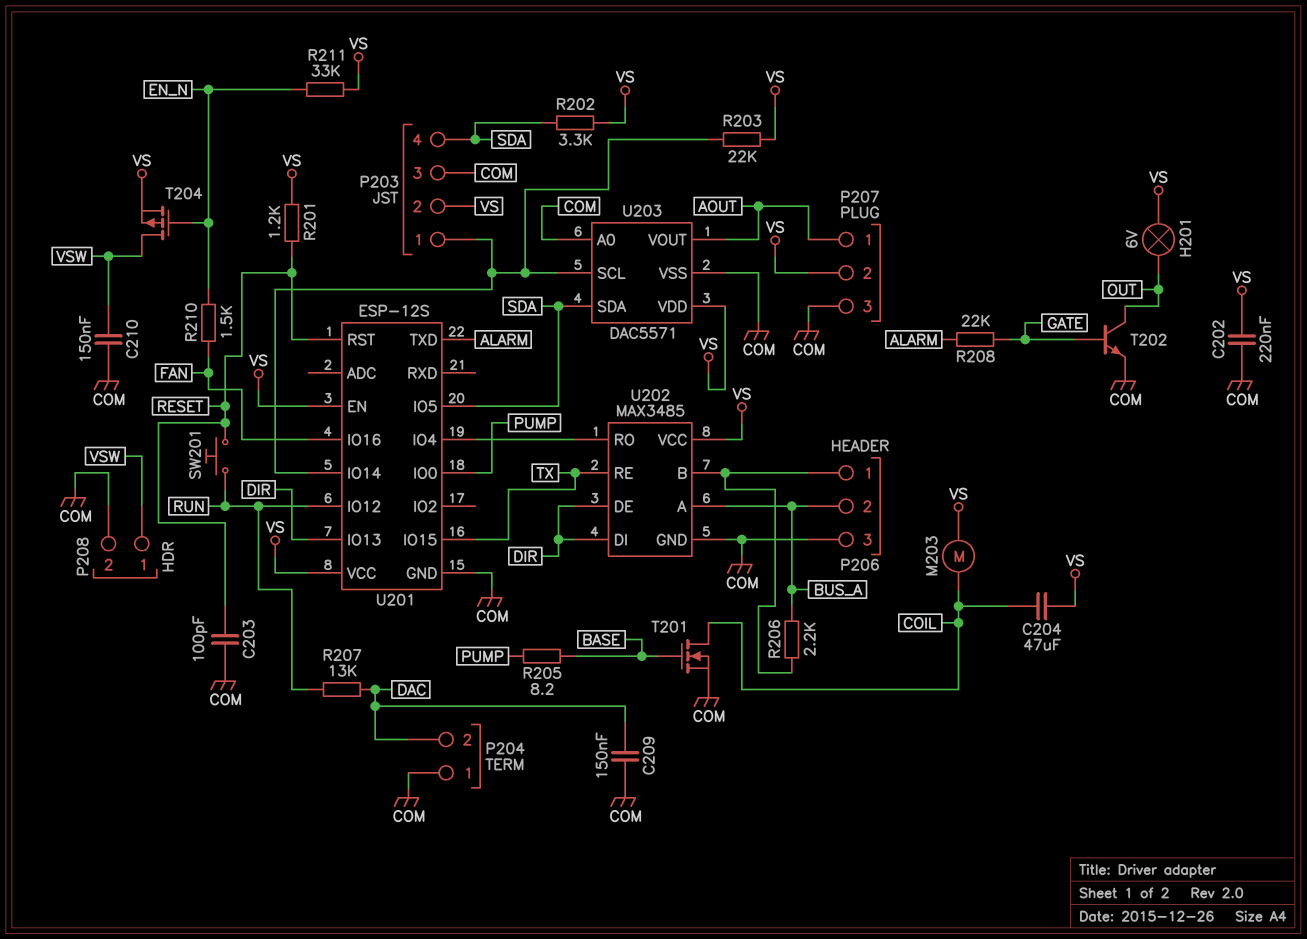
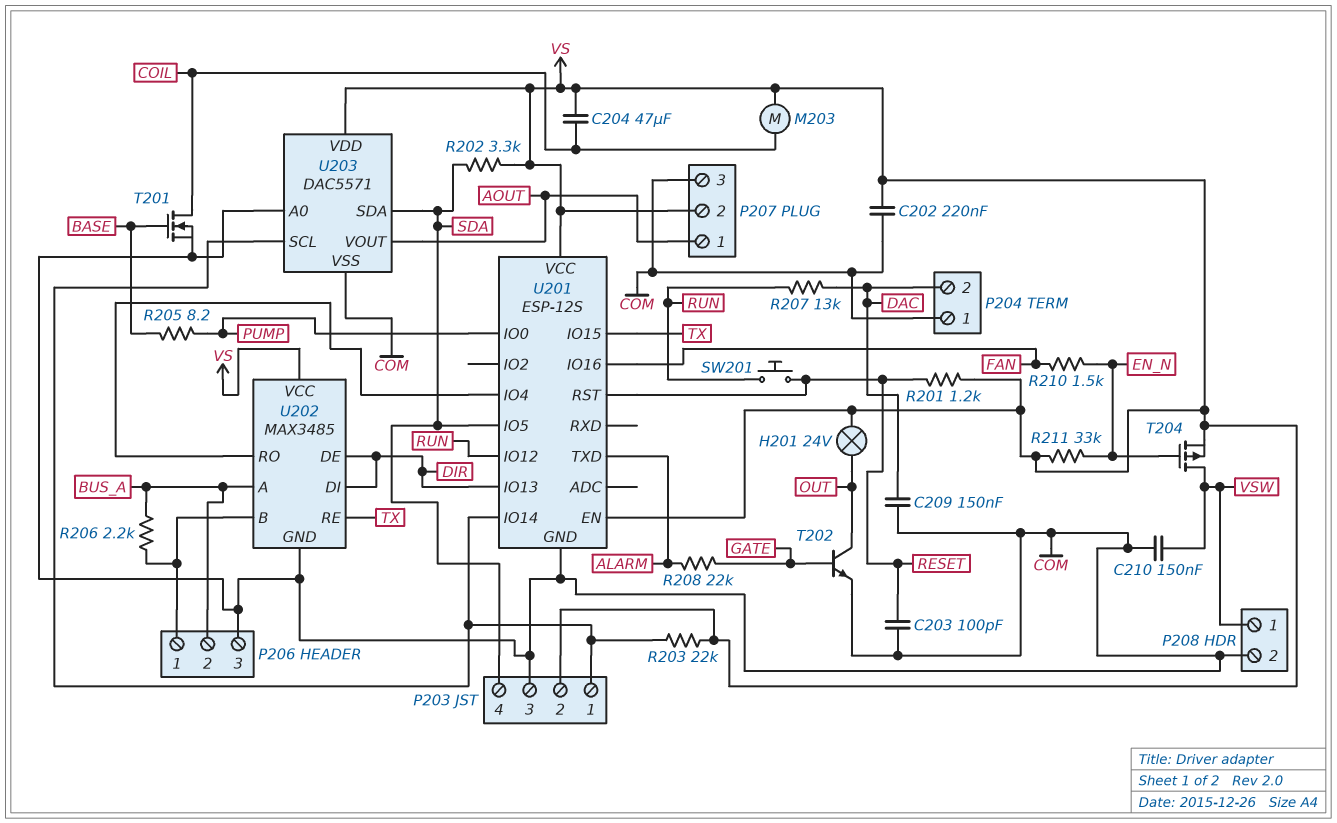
H201: lamp 6V (OUT, VS) -> lamp 24V (OUT, VS)

